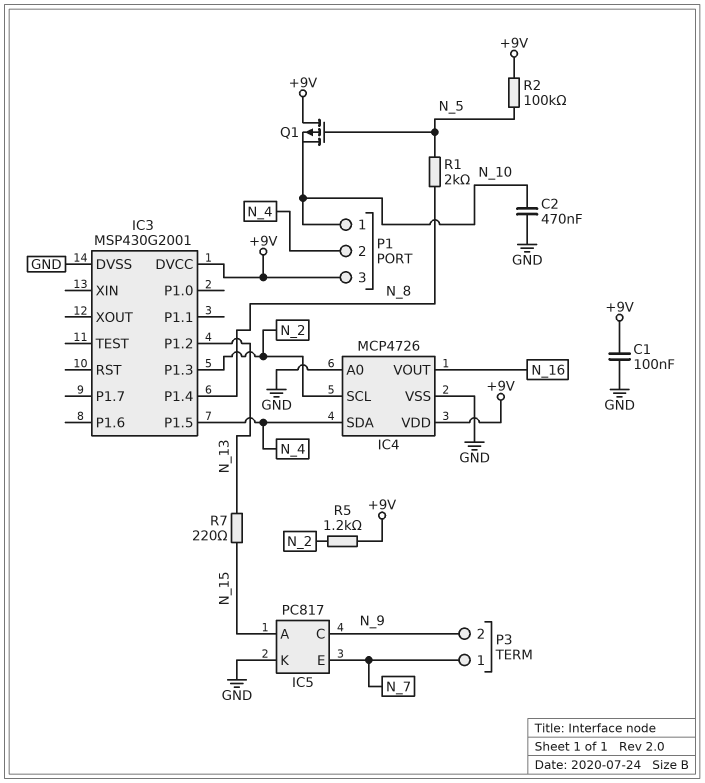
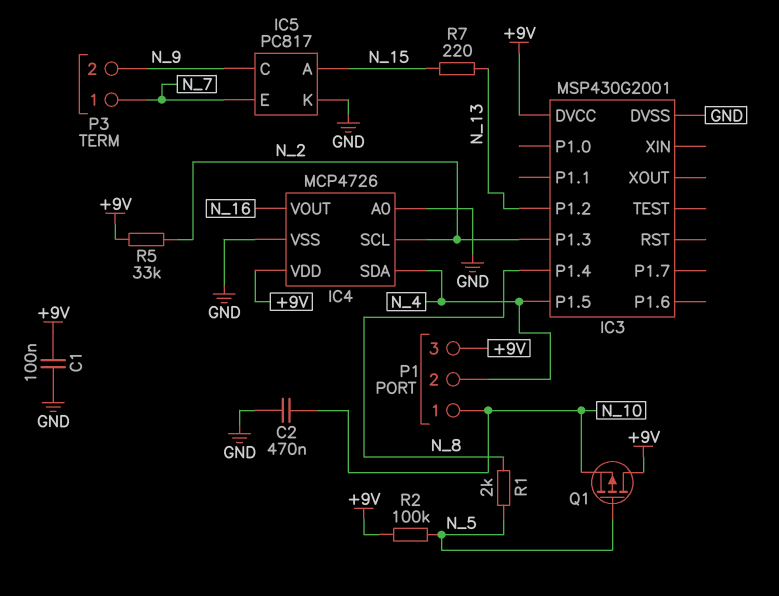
R5: 1.2k (+9V, N_2) -> 33k (+9V, N_2)

